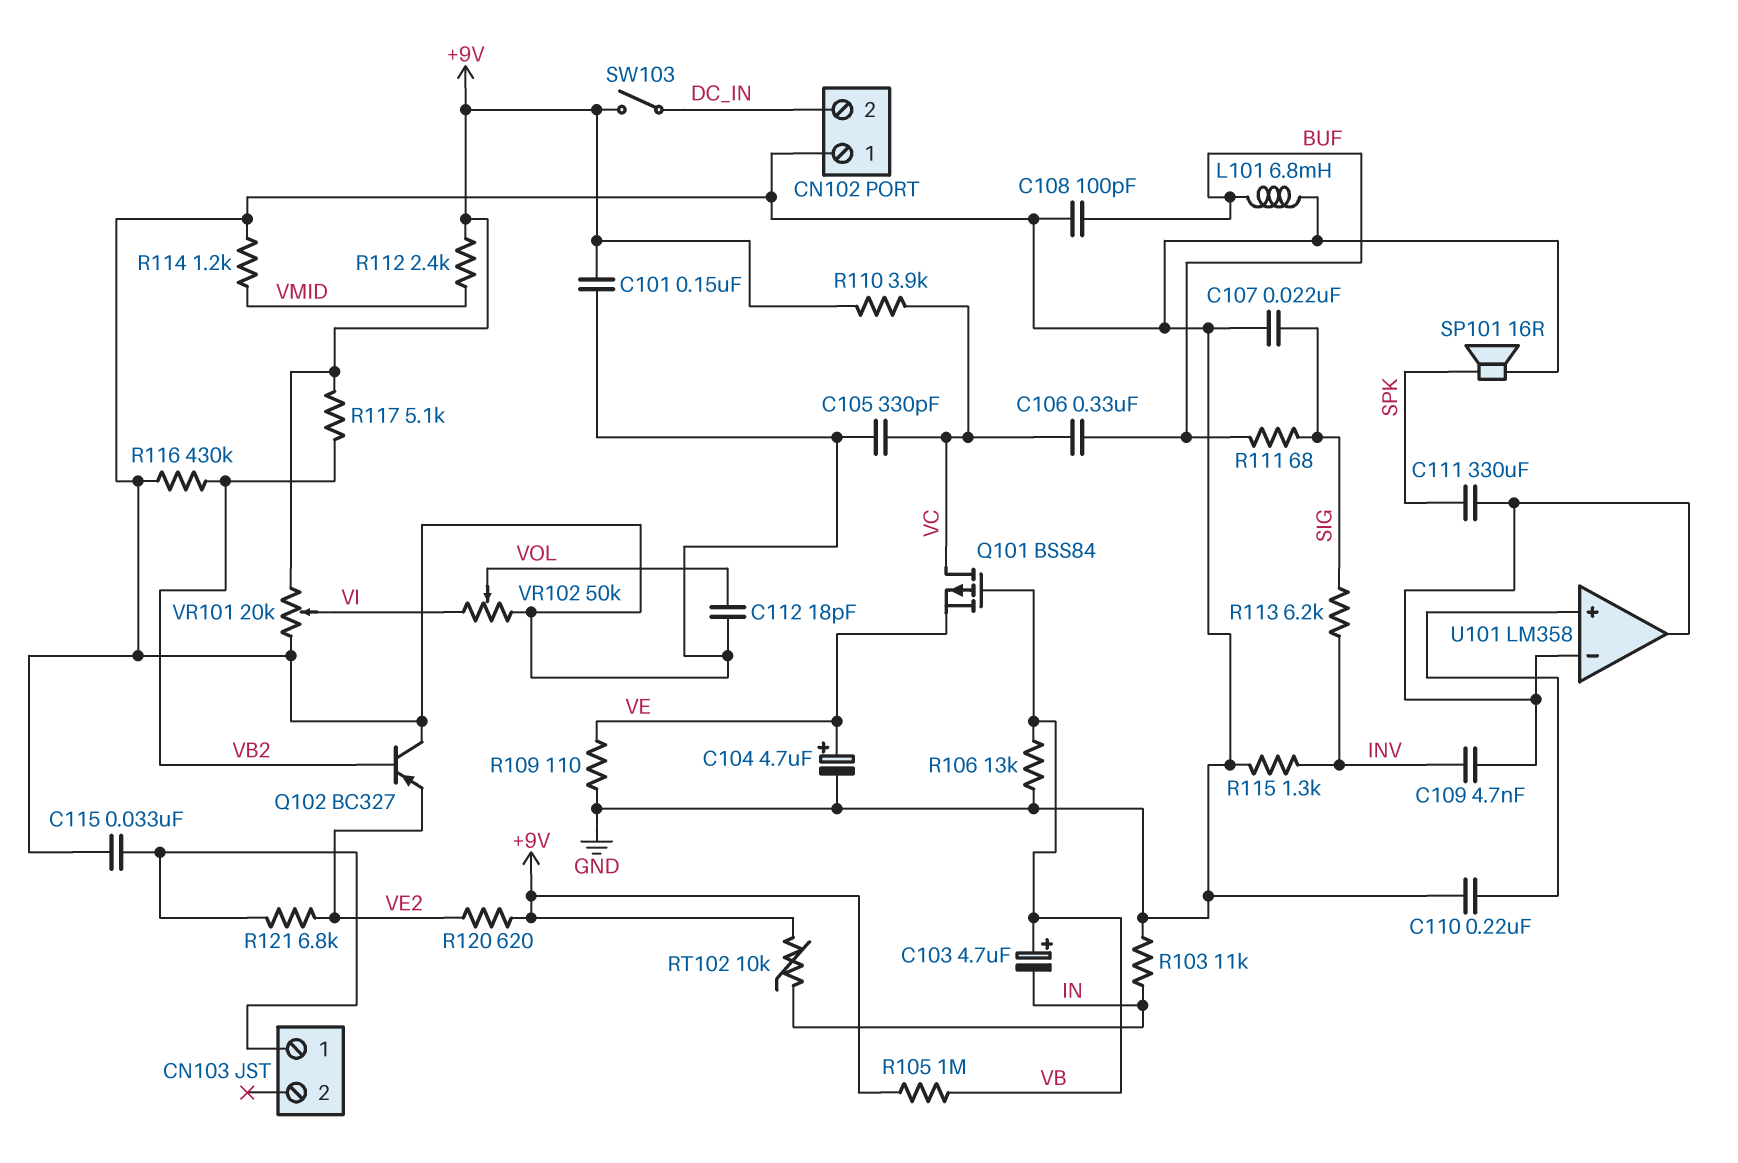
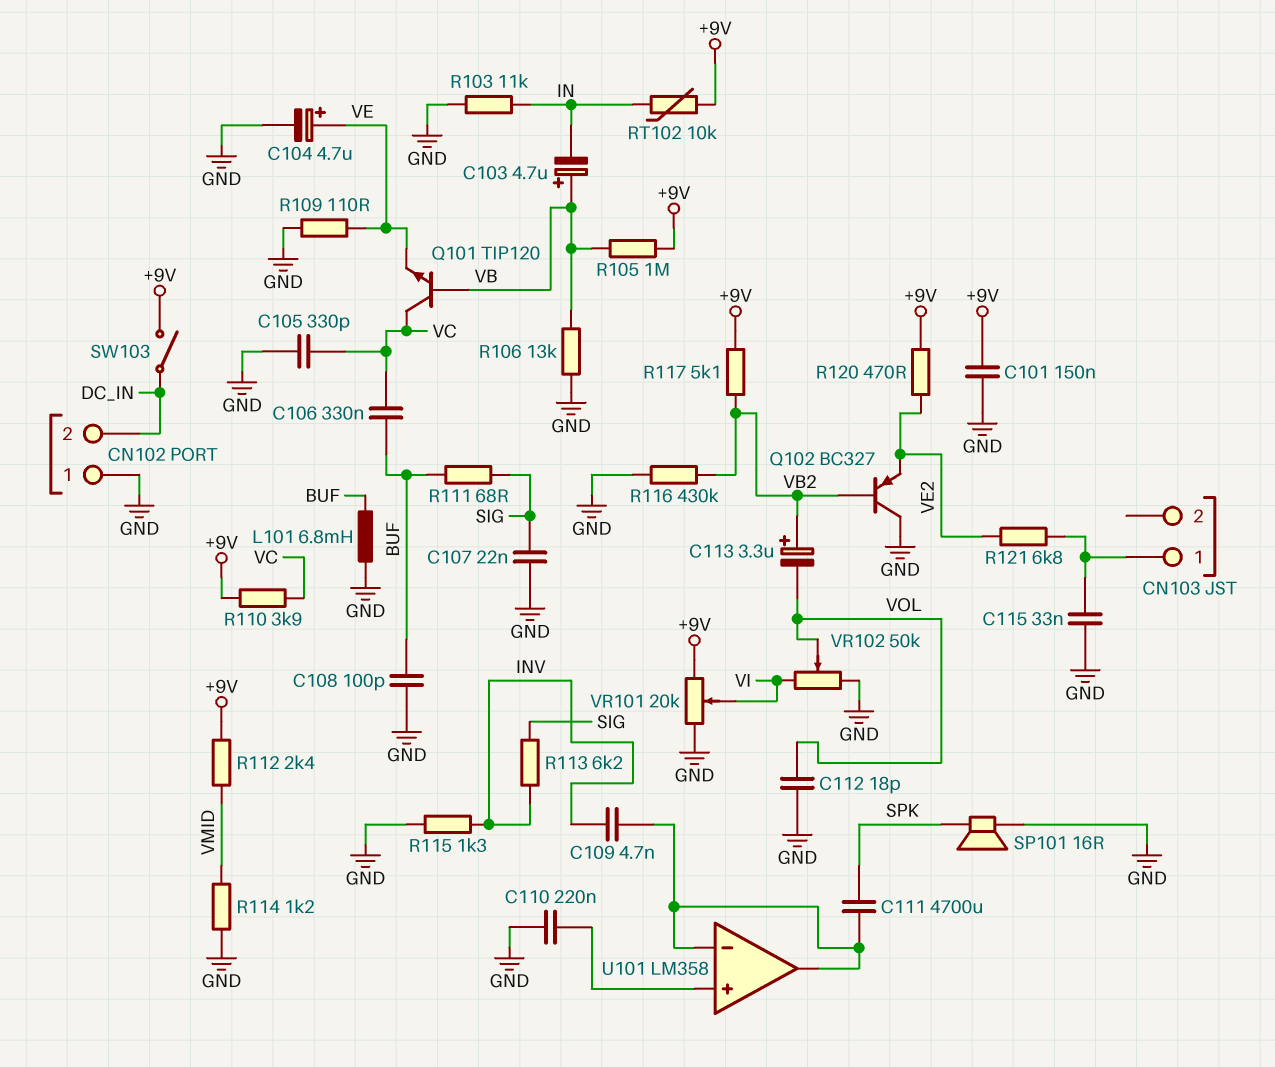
C111: 330uF (SPK, U101/in-) -> 4700uF (SPK, U101/in-)
C113: none -> 3.3uF (plus VB2, minus VOL)
Q101: PMOS BSS84 (G VB, D VC, S VE) -> NPN TIP120 (B VB, C VC, E VE)
R120: 620 (+9V, VE2) -> 470 (+9V, VE2)

